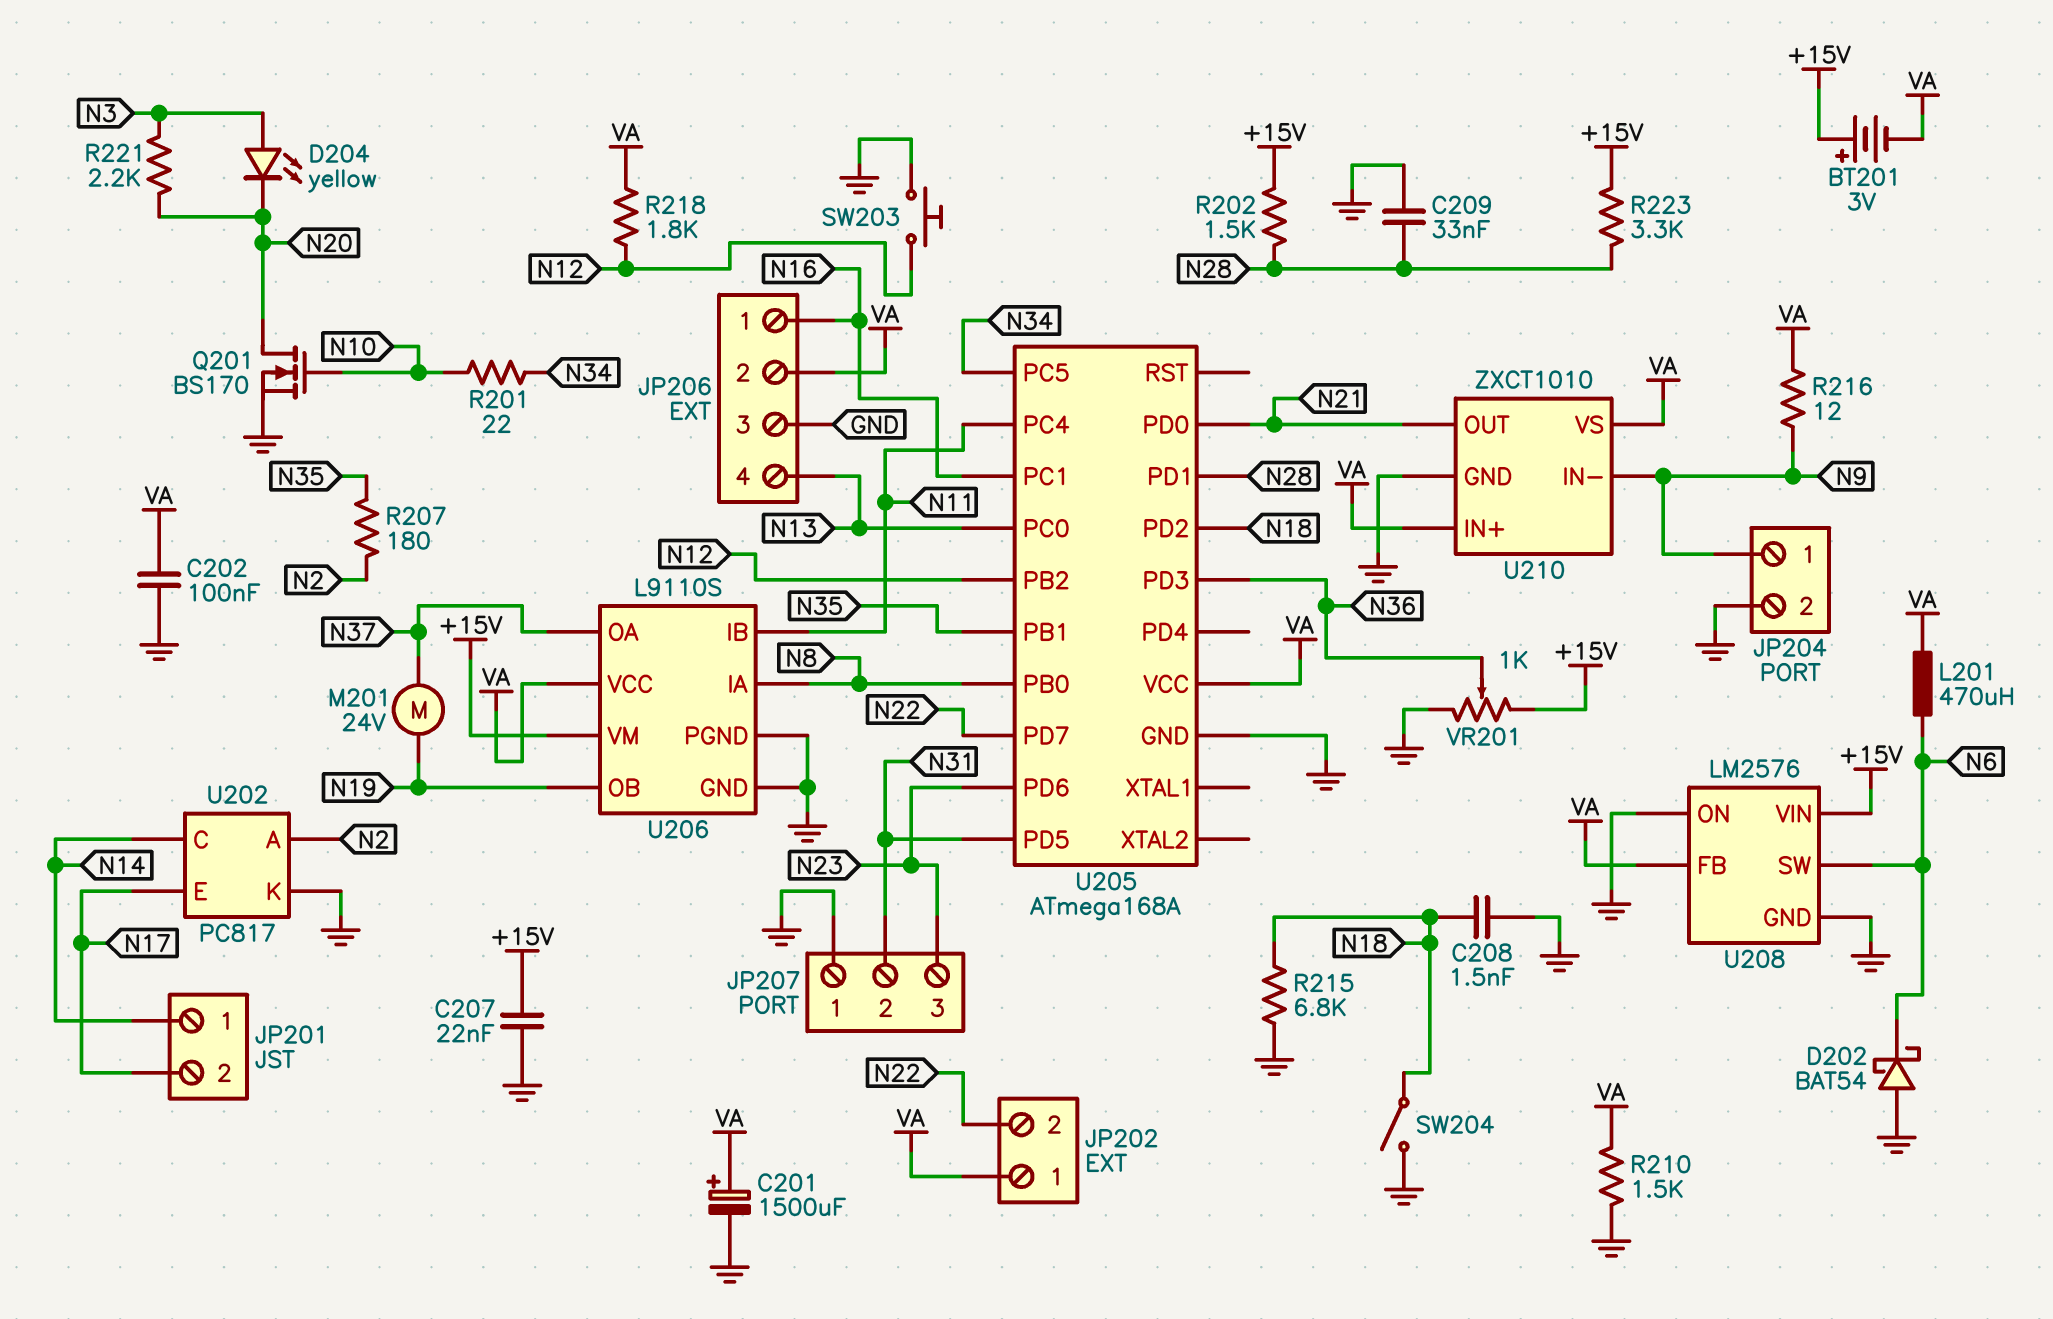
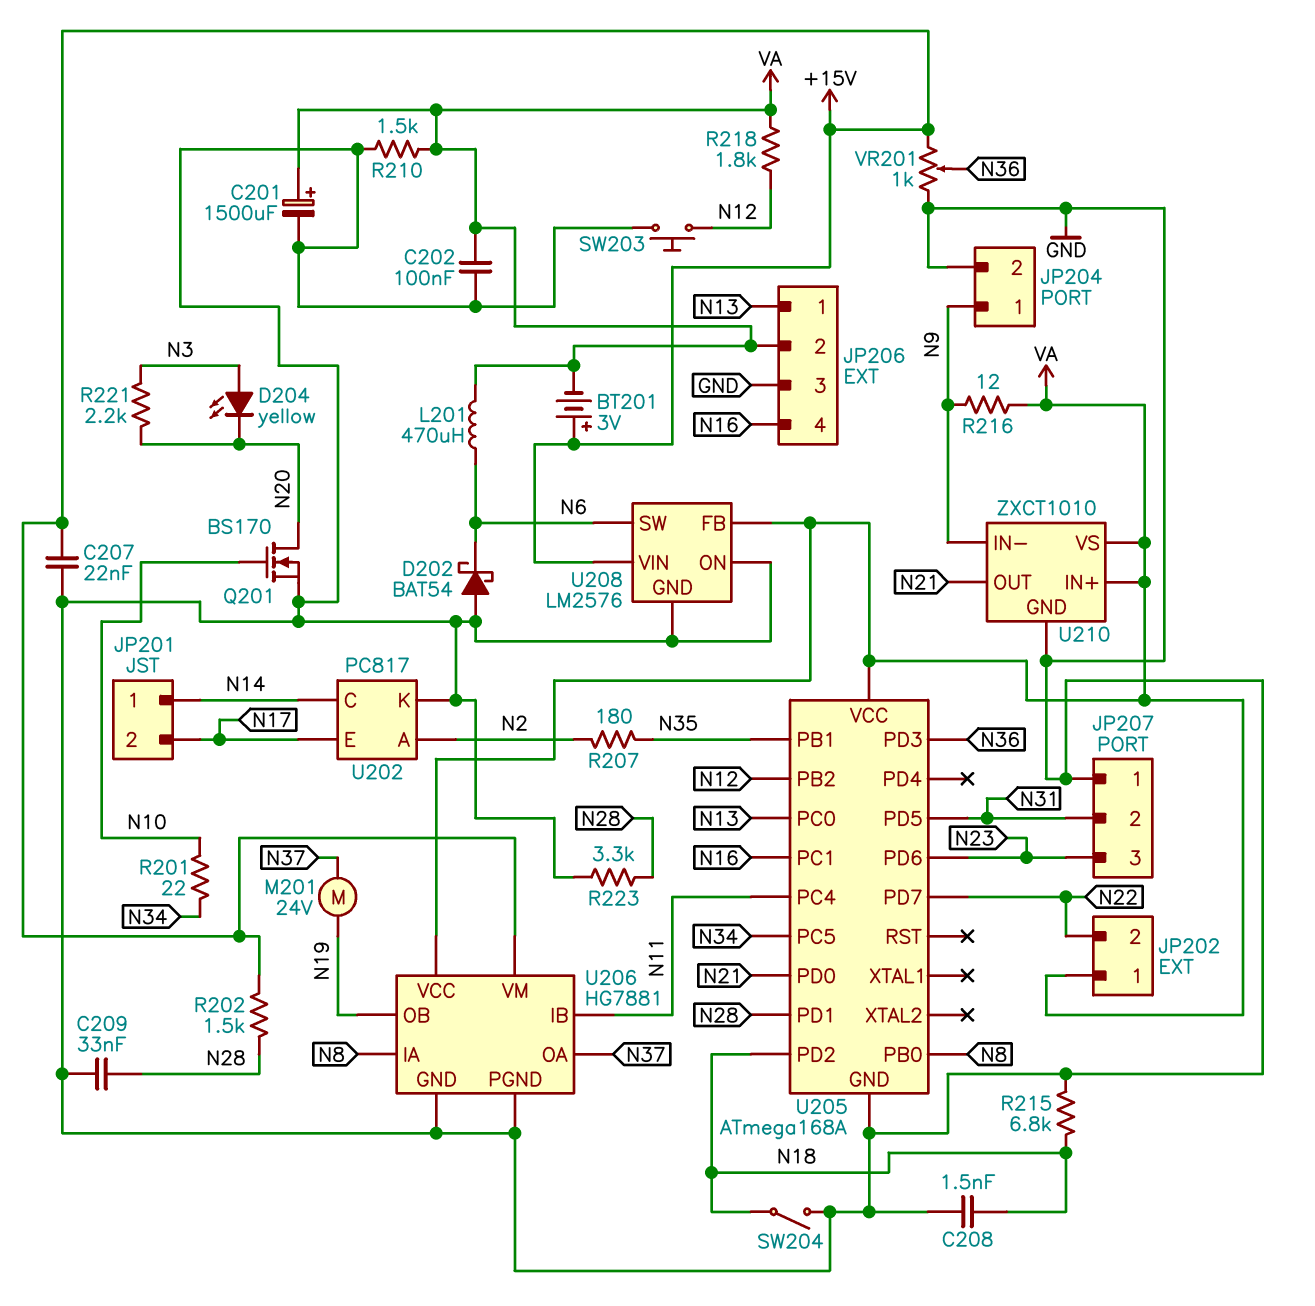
JP206 pin 1: N16 -> N13
JP206 pin 4: N13 -> N16
R223: 3.3k (+15V, N28) -> 3.3k (GND, N28)
U206: L9110S -> HG7881

